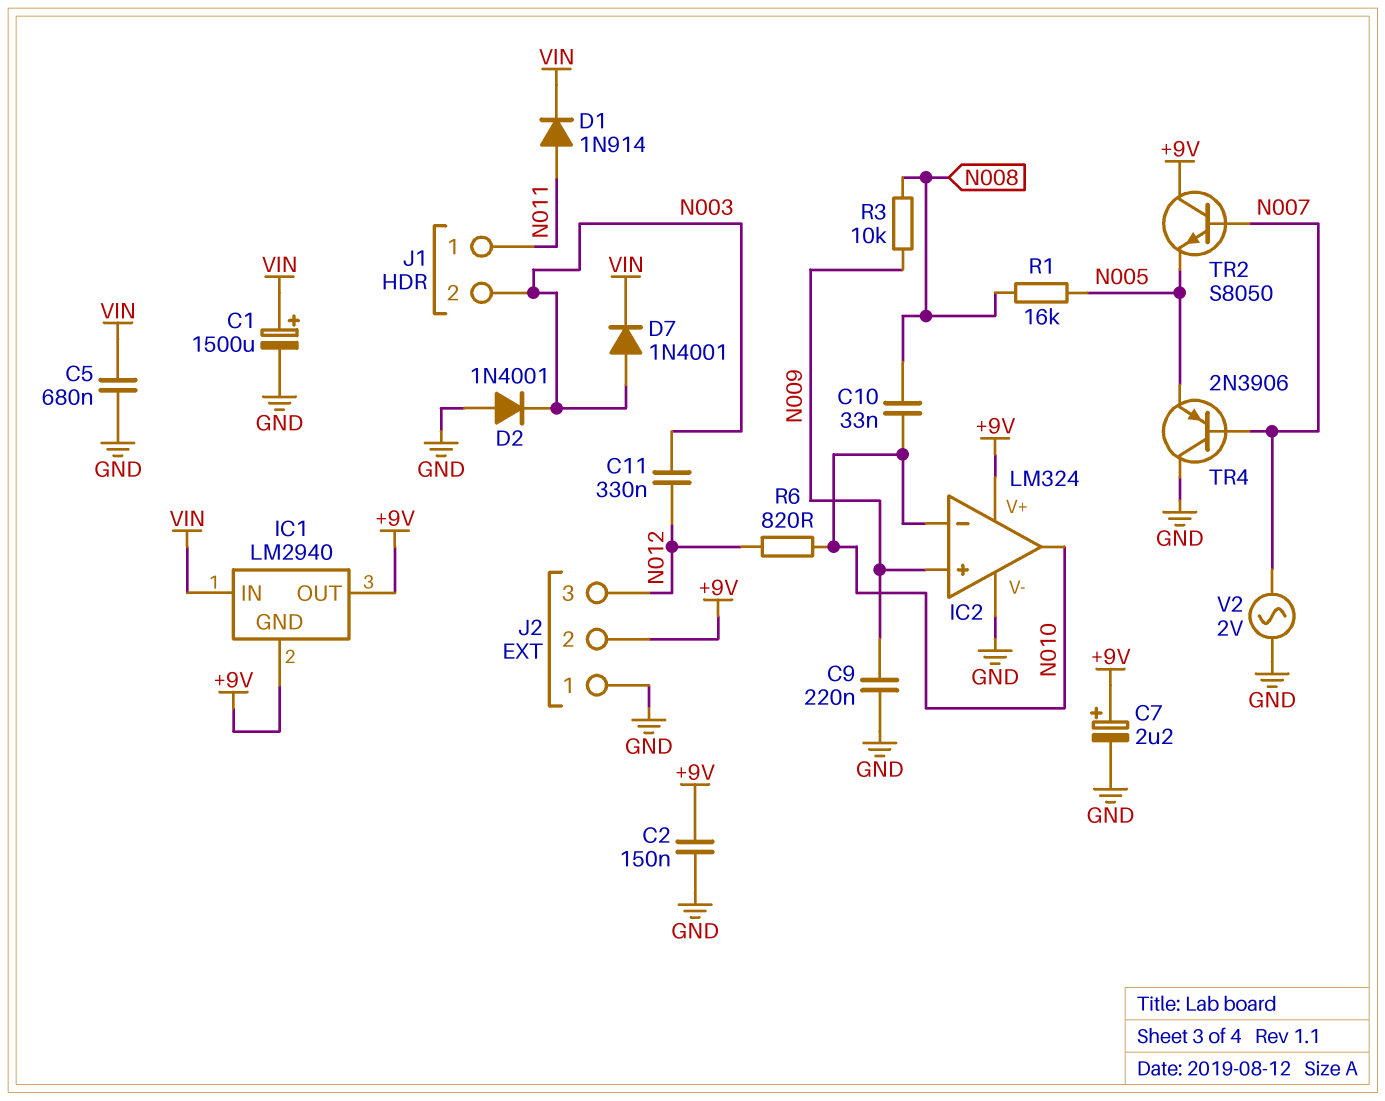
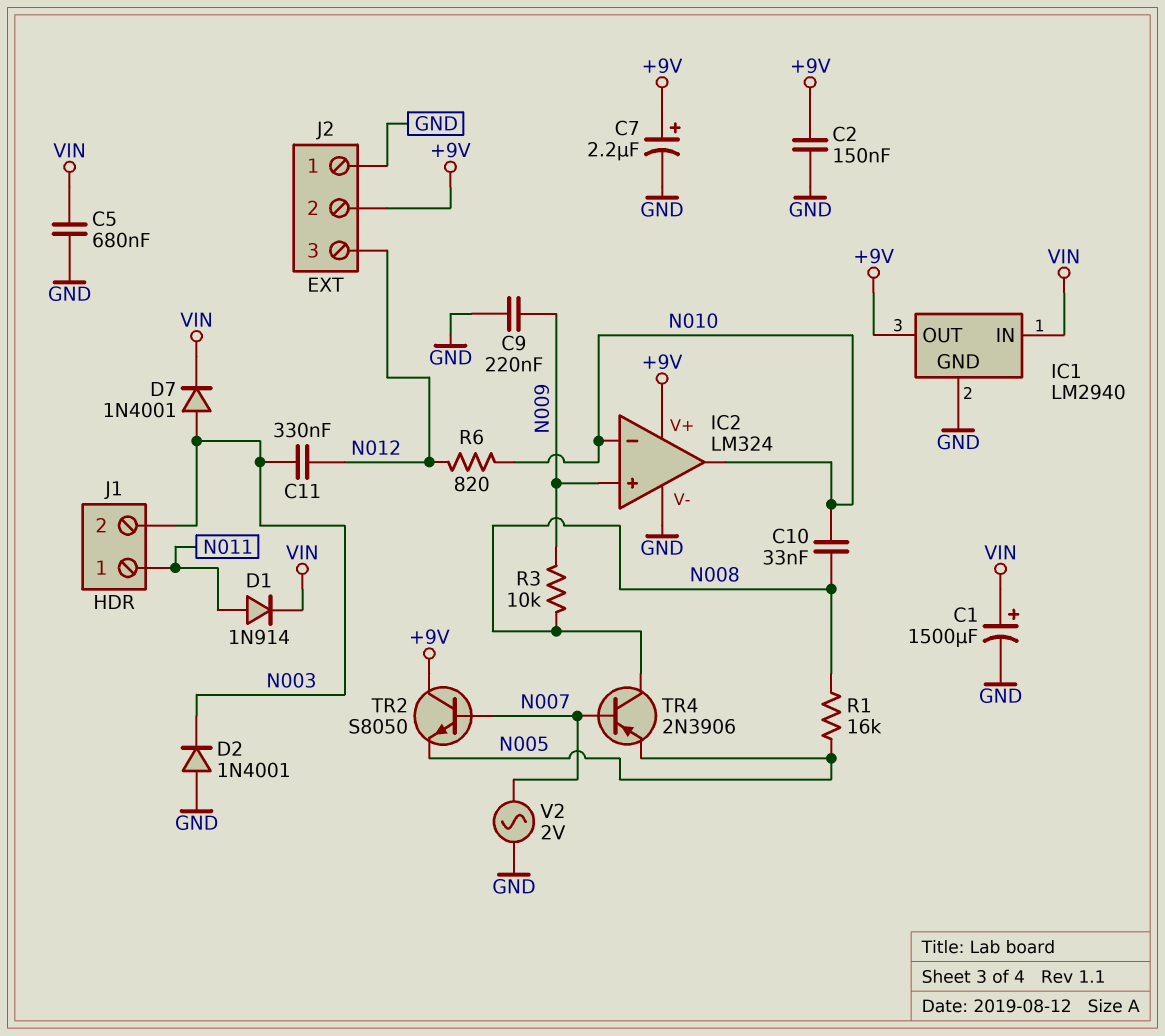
IC1 pin GND: +9V -> GND
TR4: PNP 2N3906 (B N007, C GND, E N005) -> PNP 2N3906 (B N007, C N008, E N005)

